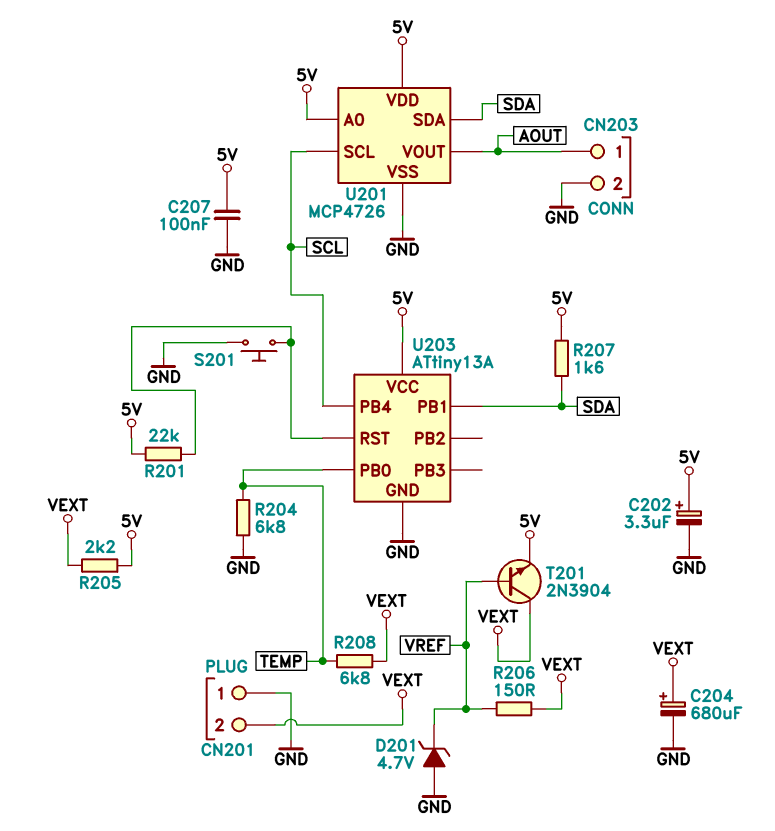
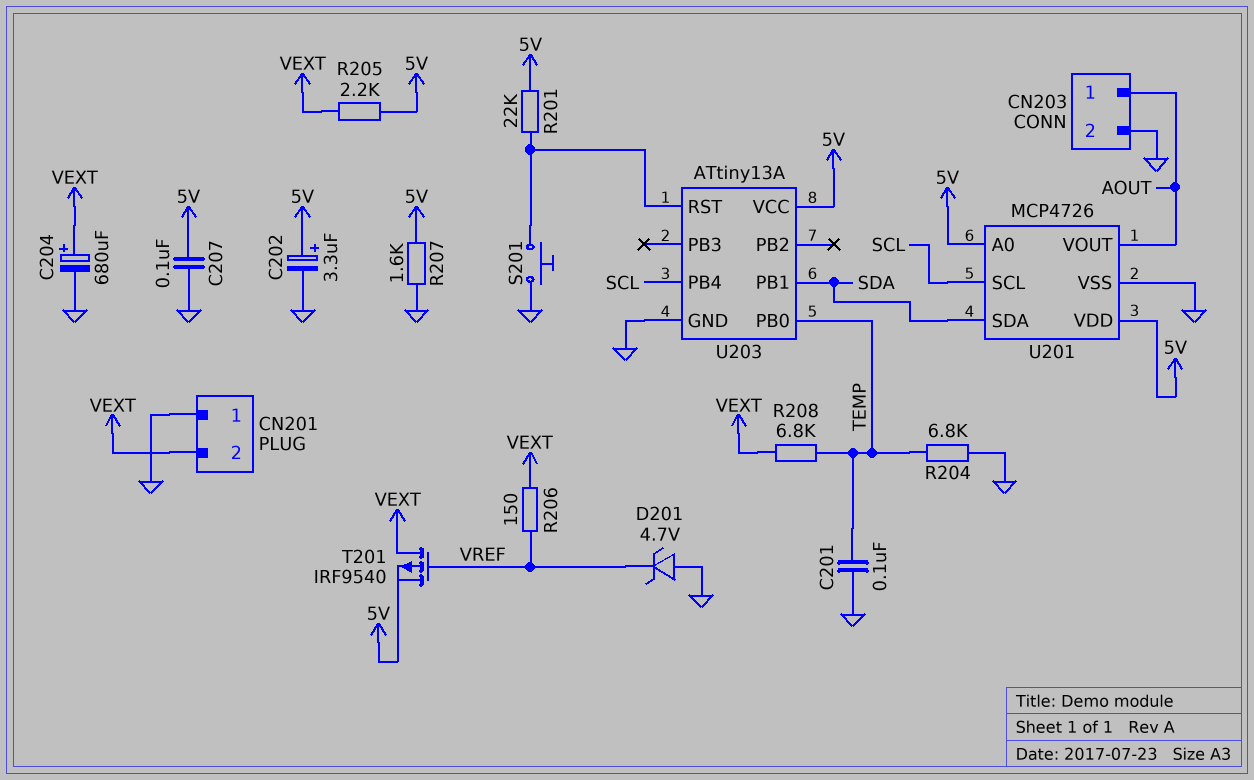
C201: none -> 100nF (GND, TEMP)
R207: 1.6k (5V, SDA) -> 1.6k (5V, GND)
T201: NPN 2N3904 (B VREF, C VEXT, E 5V) -> PMOS IRF9540 (G VREF, D VEXT, S 5V)

